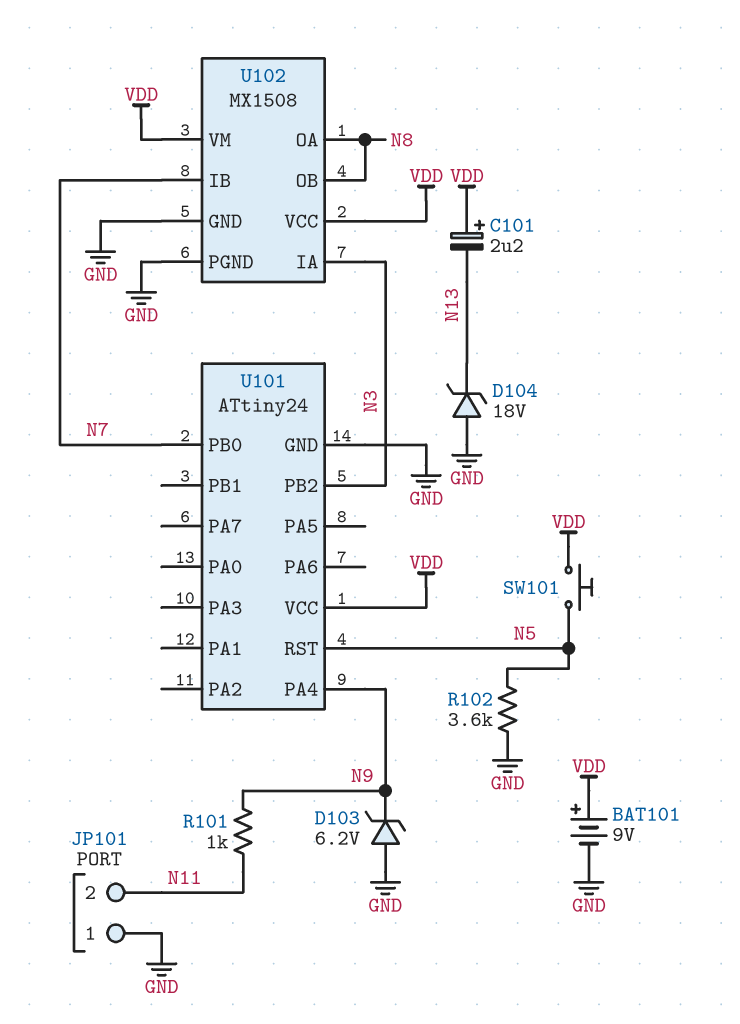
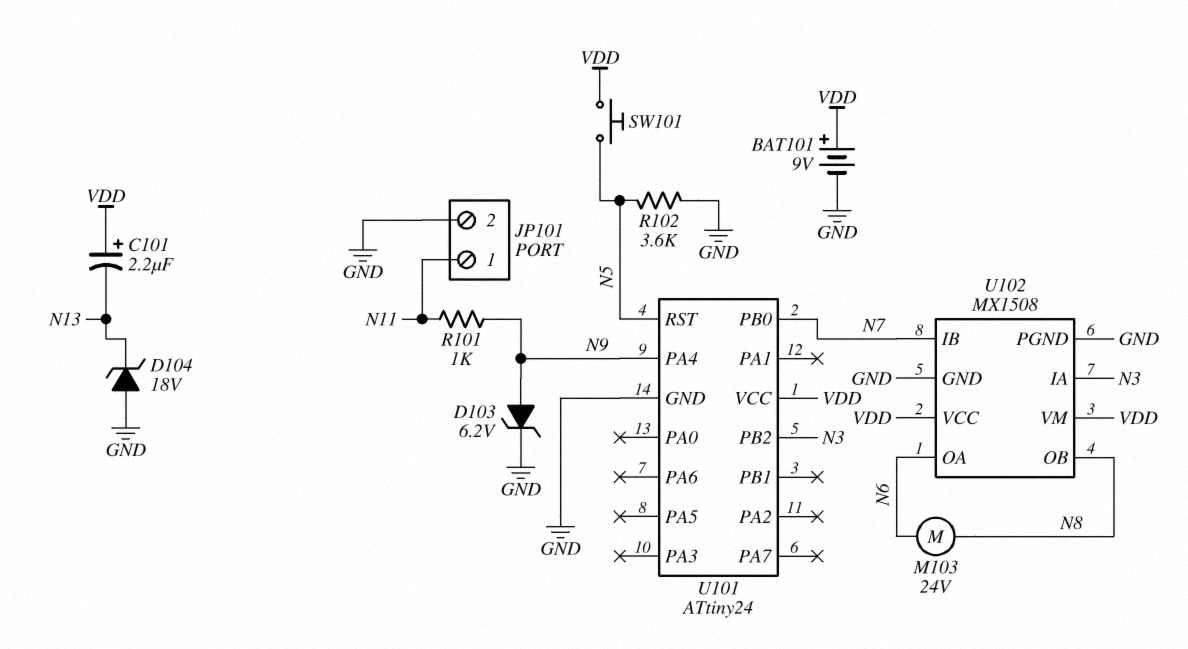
D103: zener 6.2V (A GND, K N9) -> zener 6.2V (A N9, K GND)
JP101 pin 1: GND -> N11
JP101 pin 2: N11 -> GND
M103: none -> motor 24V (N6, N8)
U102 pin OA: N8 -> N6

